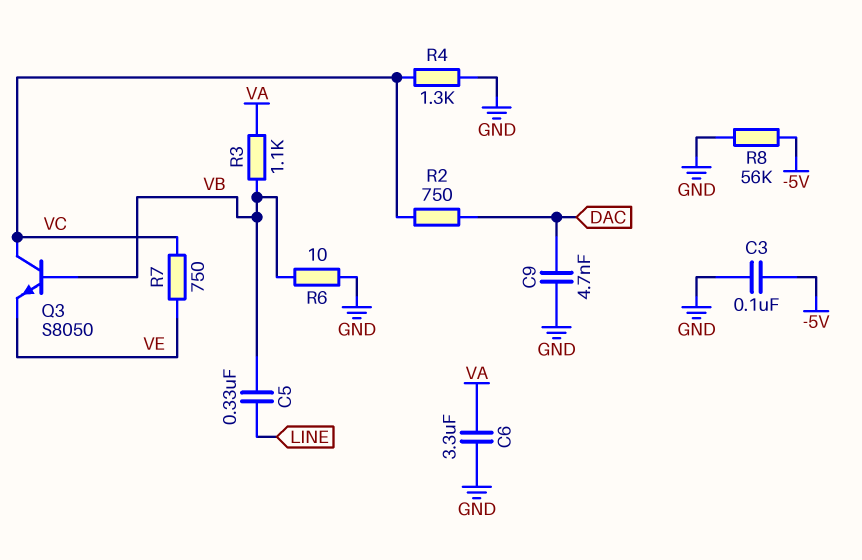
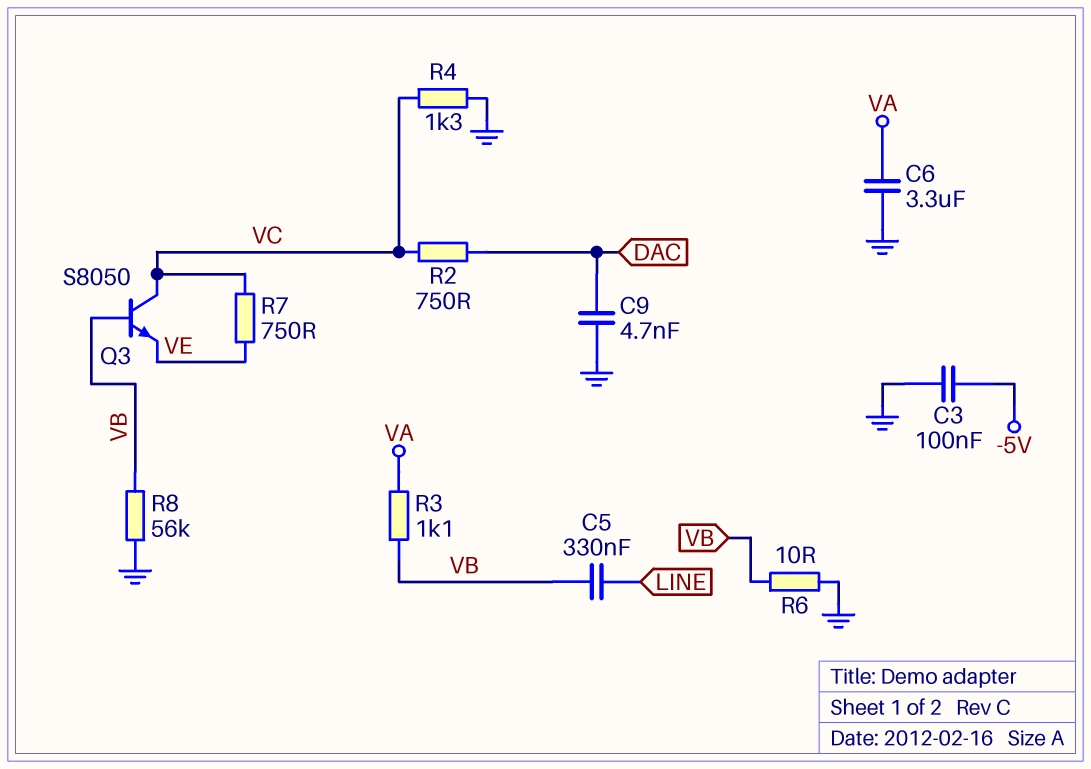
R8: 56k (-5V, GND) -> 56k (GND, VB)

